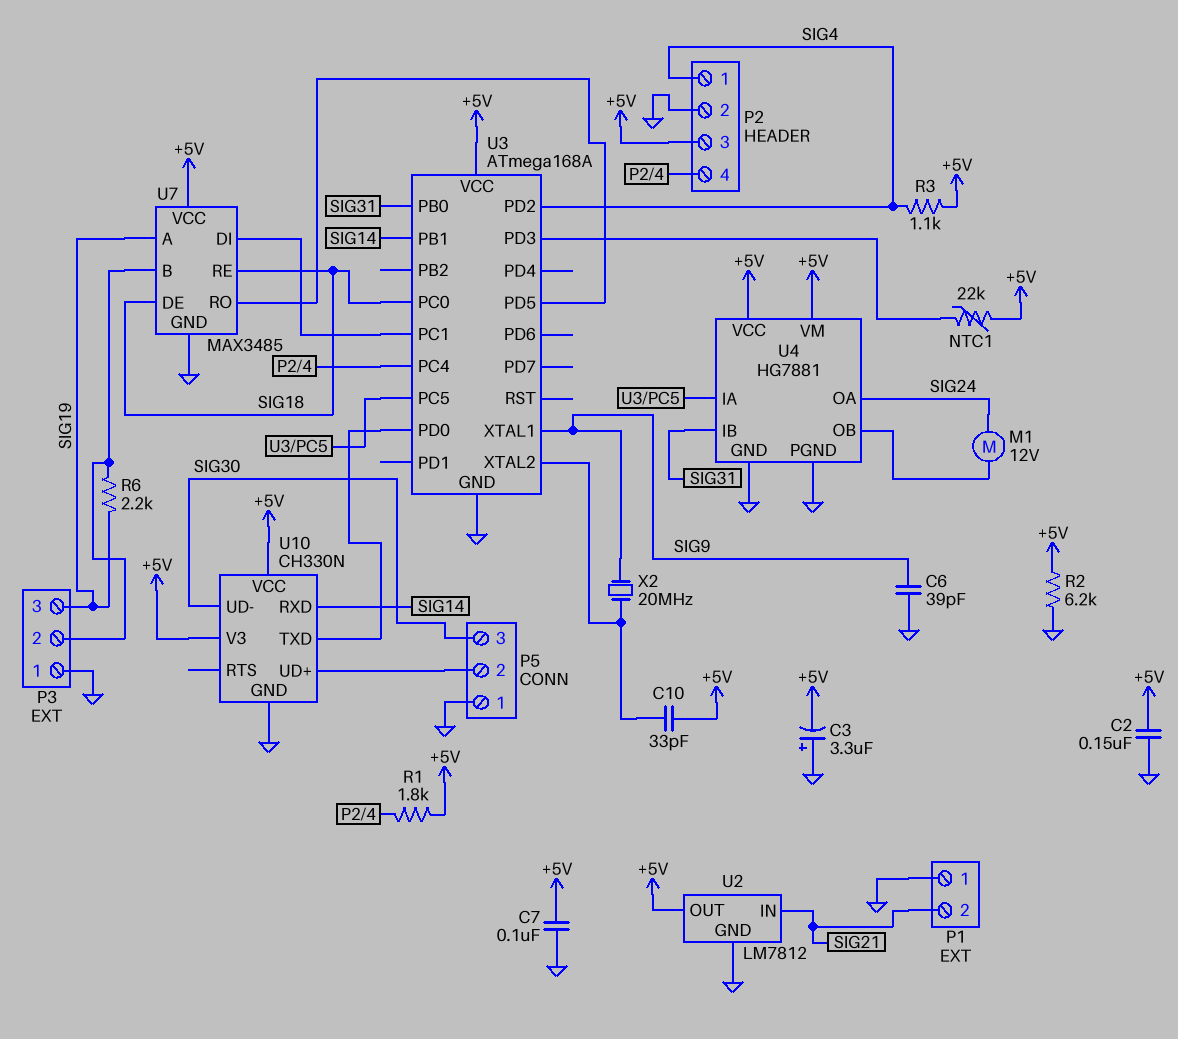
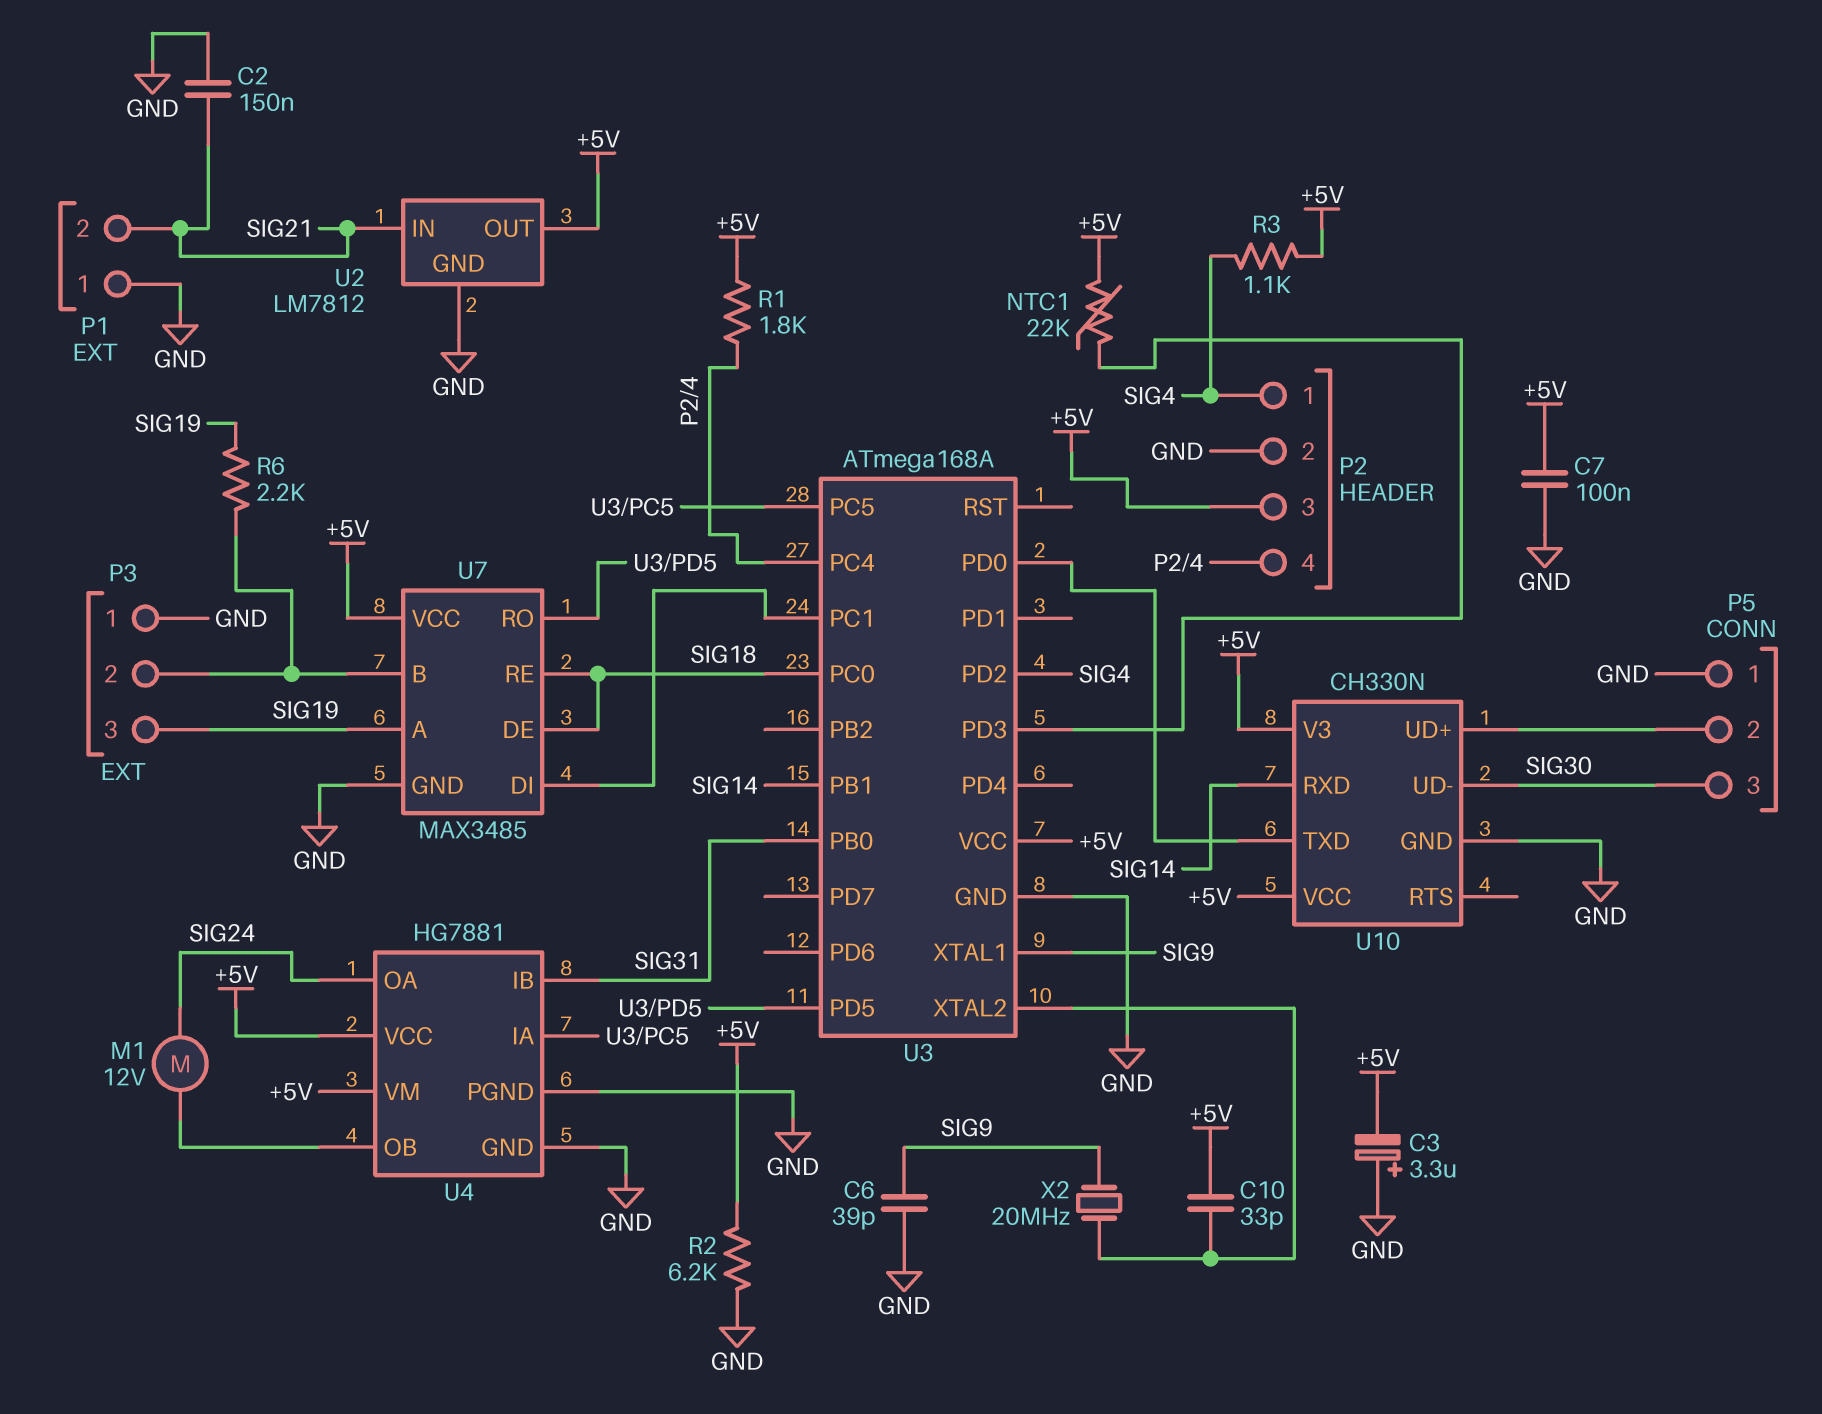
C2: 150nF (+5V, GND) -> 150nF (GND, SIG21)

